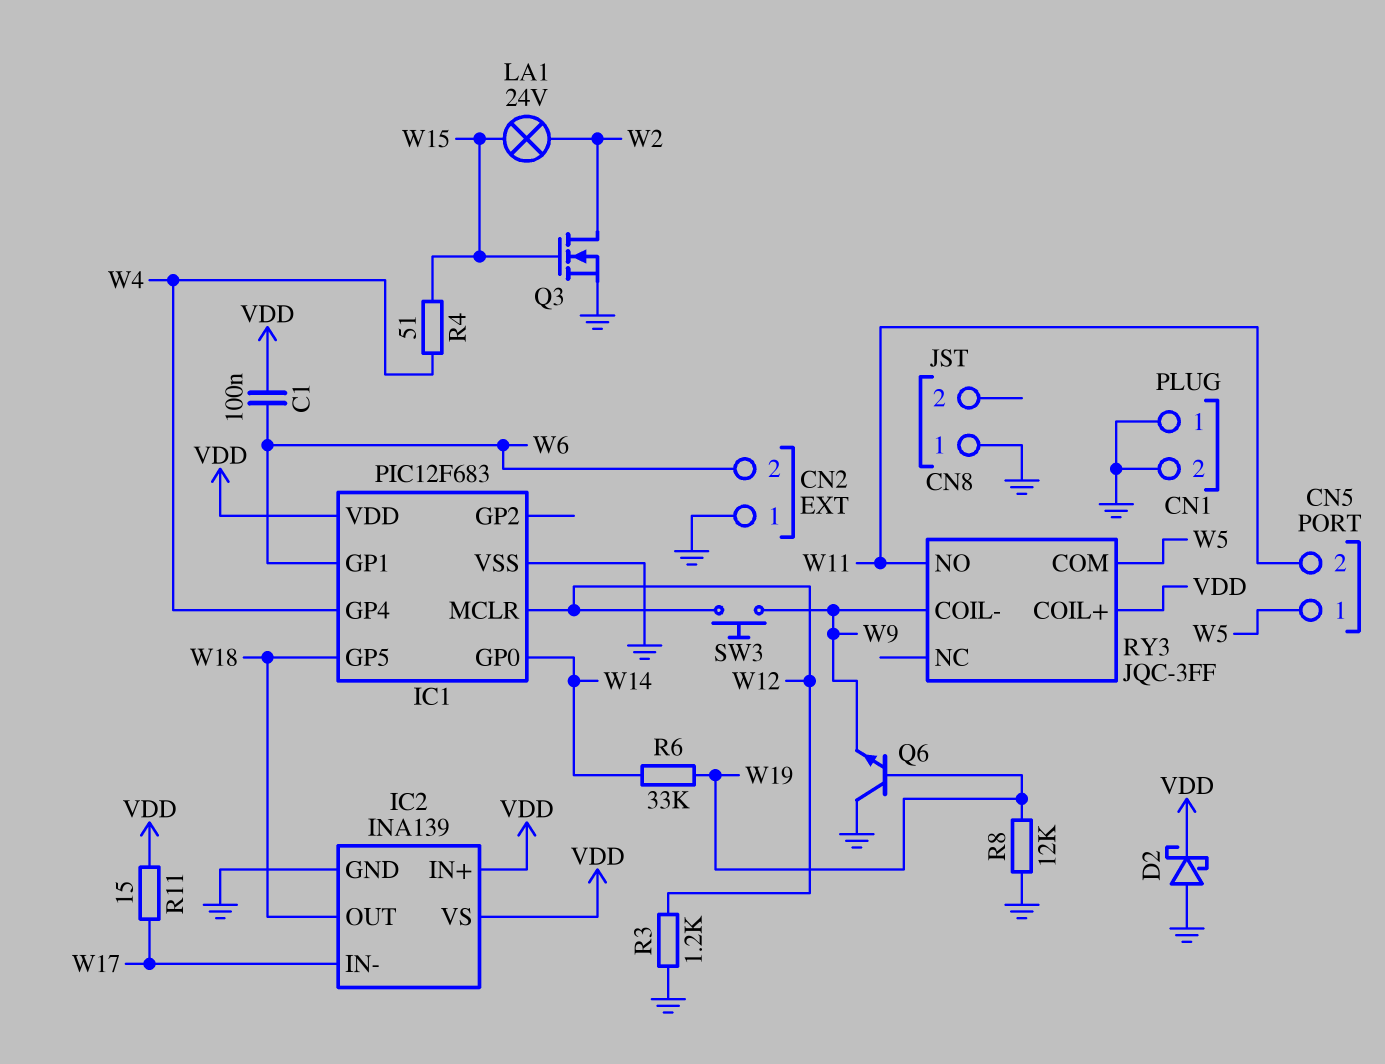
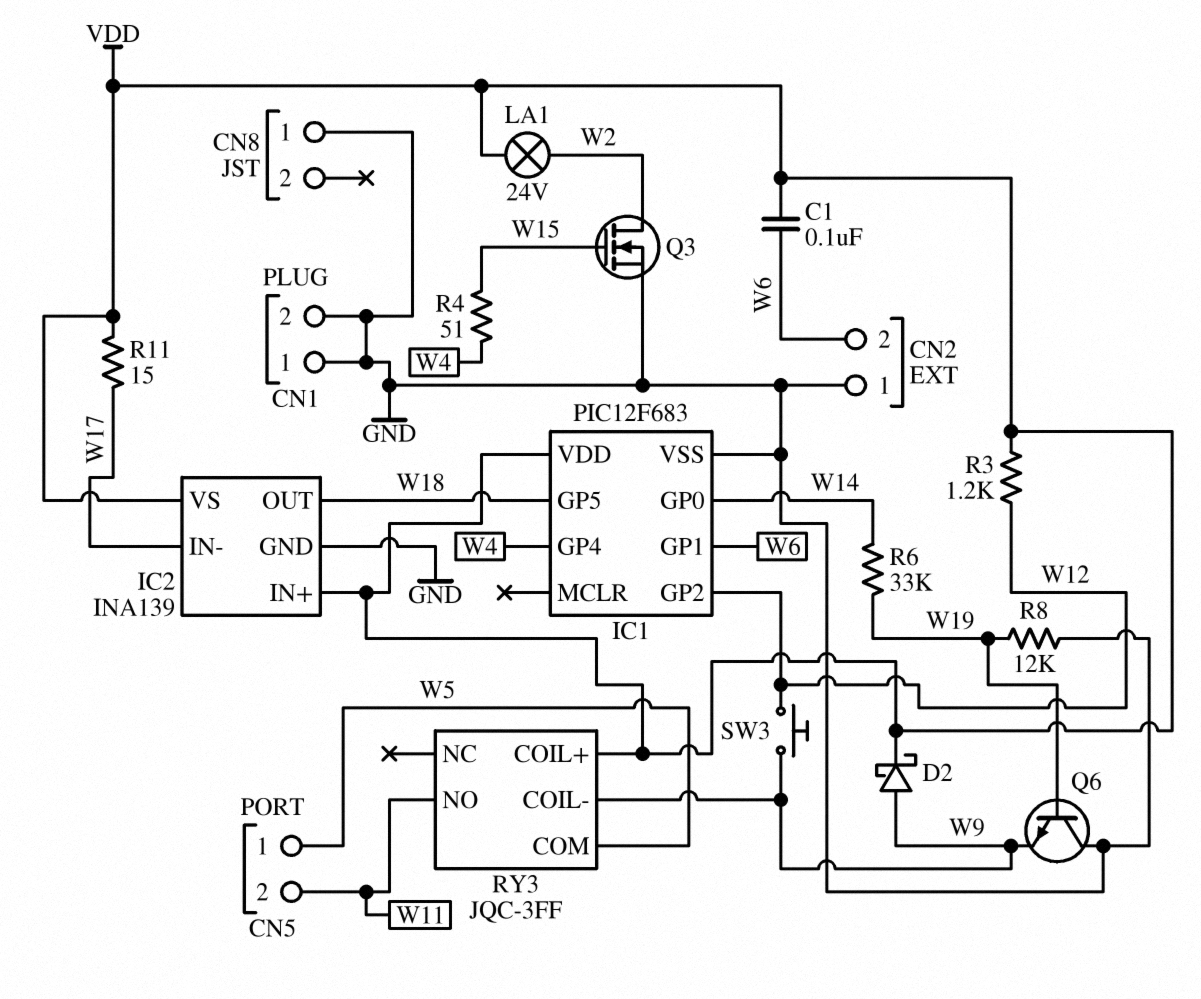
D2: schottky (A GND, K VDD) -> schottky (A W9, K VDD)
IC1 pin GP2: none -> W12
IC1 pin MCLR: W12 -> none
LA1: lamp 24V (W2, W15) -> lamp 24V (VDD, W2)
R3: 1.2k (GND, W12) -> 1.2k (VDD, W12)

